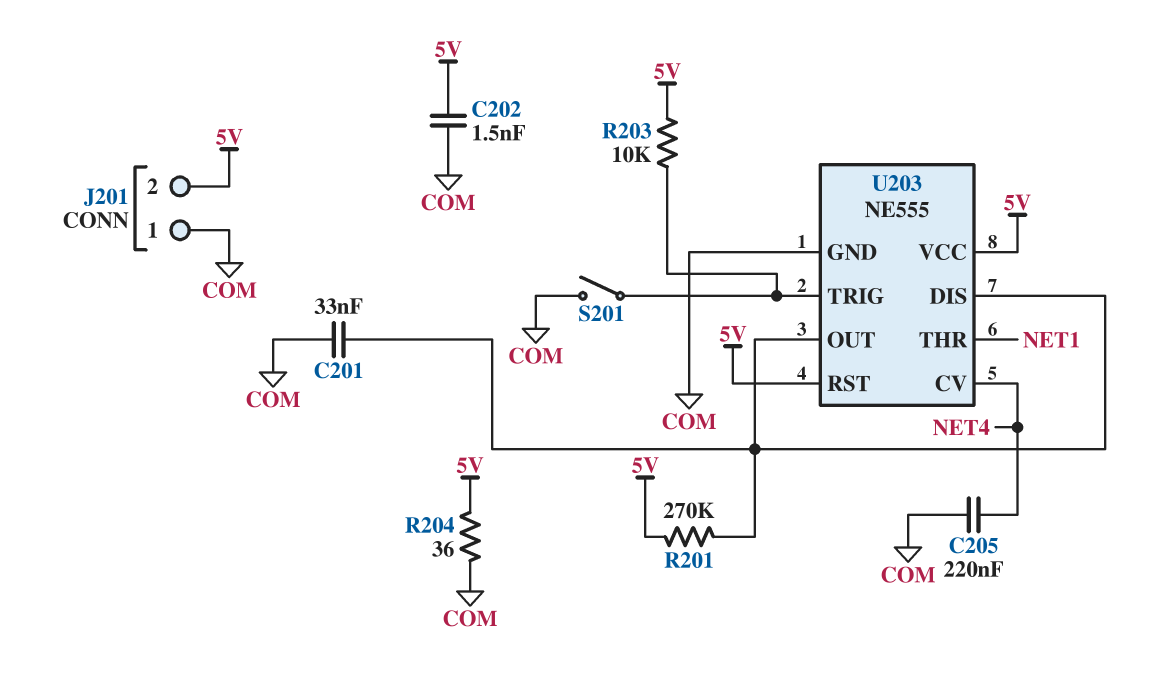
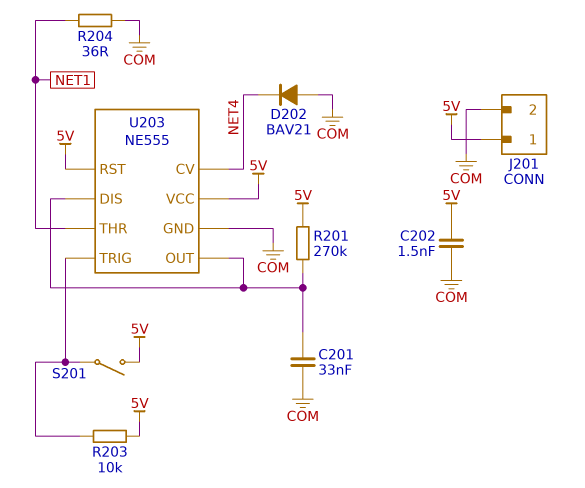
C205: 220nF (COM, NET4) -> none
D202: none -> diode BAV21 (A COM, K NET4)
J201 pin 1: COM -> 5V
J201 pin 2: 5V -> COM
R204: 36 (5V, COM) -> 36 (COM, NET1)
S201: switch (COM, U203/TRIG) -> switch (5V, U203/TRIG)

